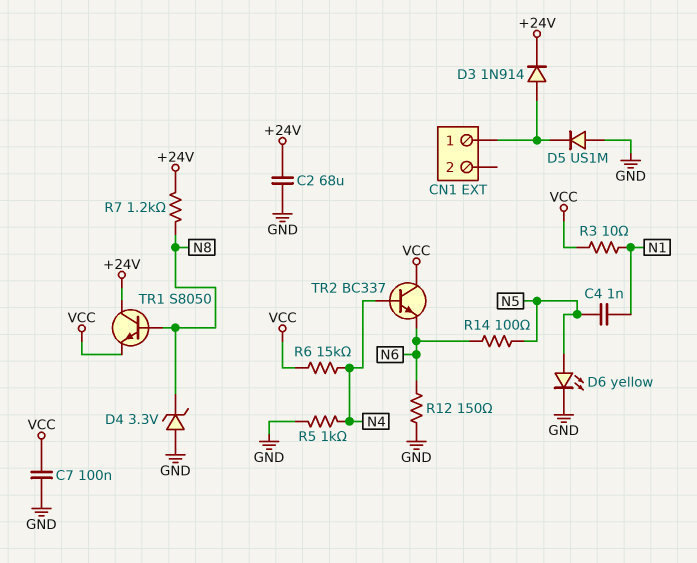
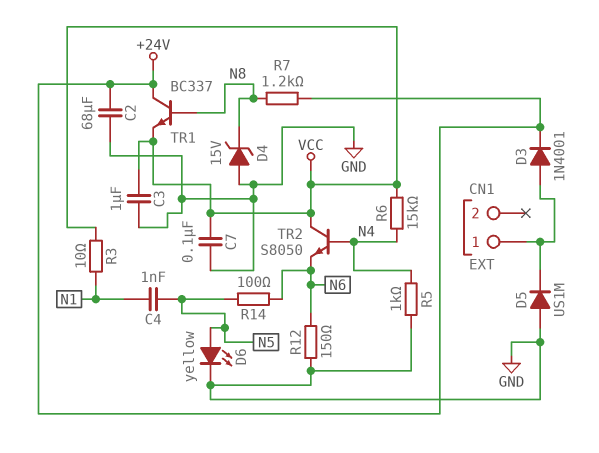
C3: none -> 1uF (GND, VCC)
D3: diode 1N914 (A CN1/1, K +24V) -> diode 1N4001 (A CN1/1, K +24V)
D4: zener 3.3V (A GND, K N8) -> zener 15V (A GND, K N8)
TR1: NPN S8050 (B N8, C +24V, E VCC) -> NPN BC337 (B N8, C +24V, E VCC)
TR2: NPN BC337 (B N4, C VCC, E N6) -> NPN S8050 (B N4, C VCC, E N6)

